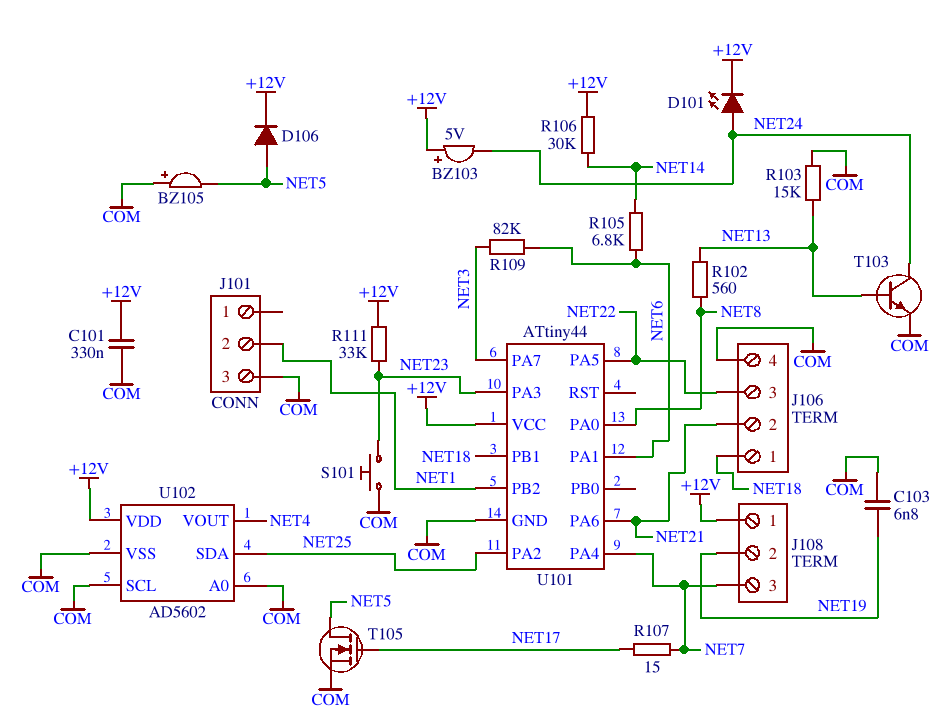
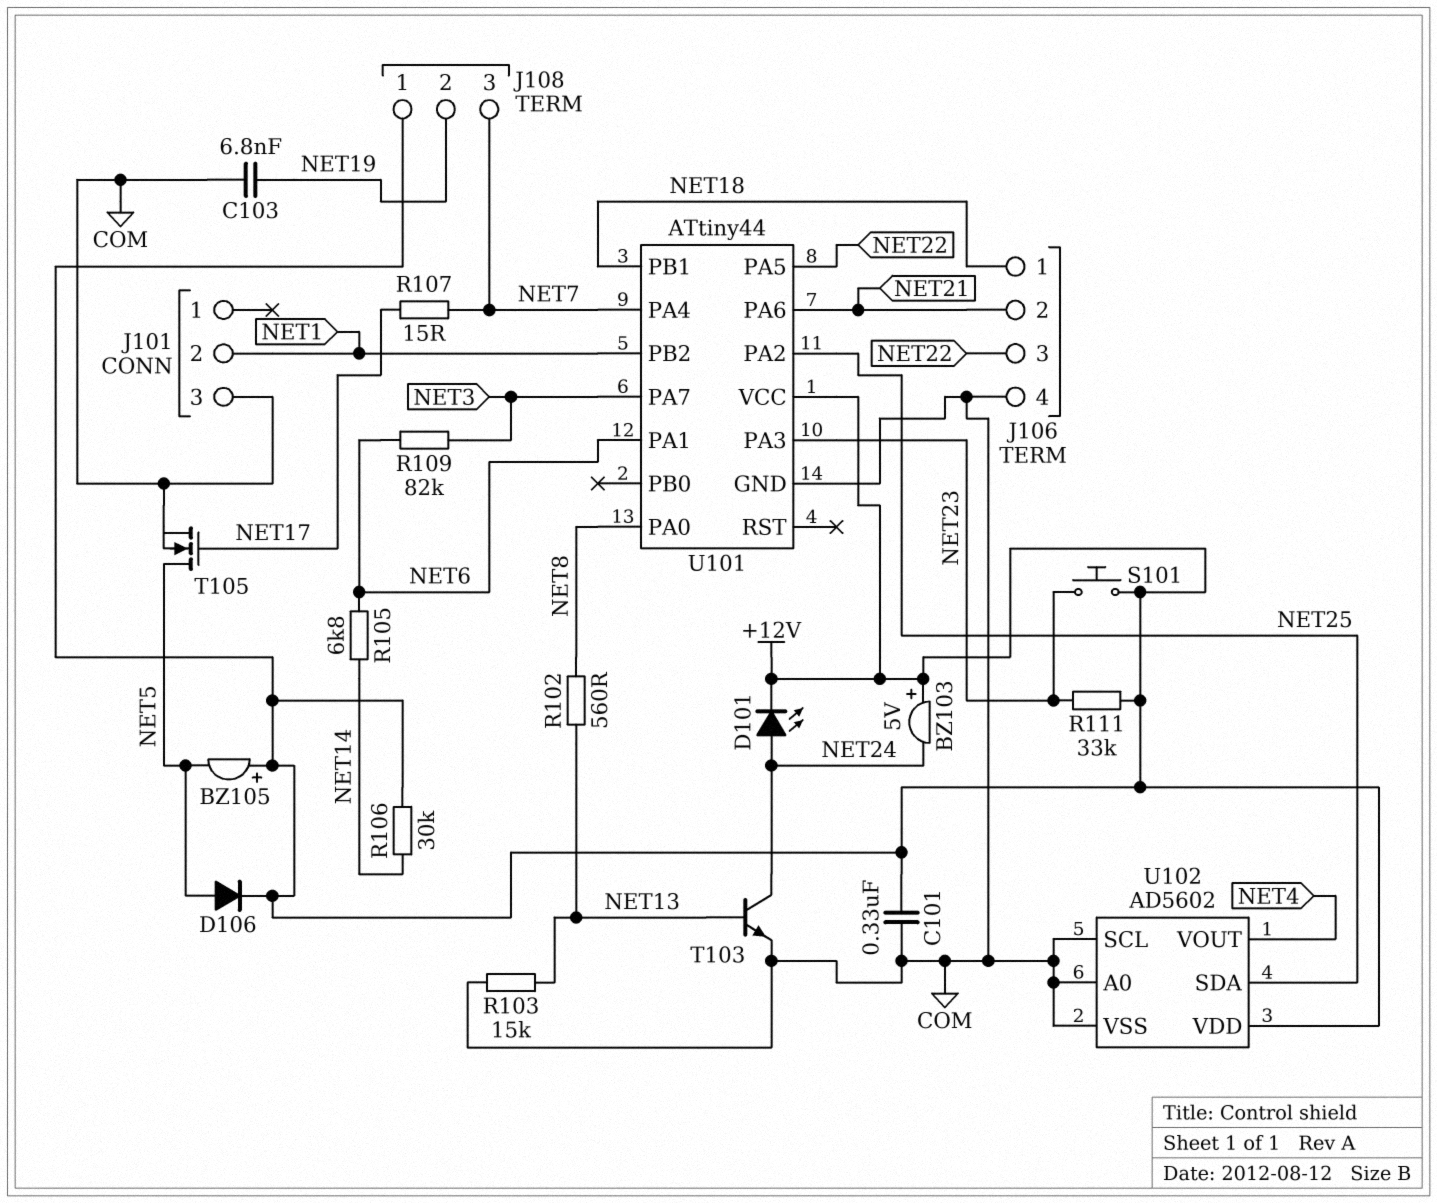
BZ105: buzzer (plus COM, minus NET5) -> buzzer (plus +12V, minus NET5)
S101: button (COM, NET23) -> button (+12V, NET23)

